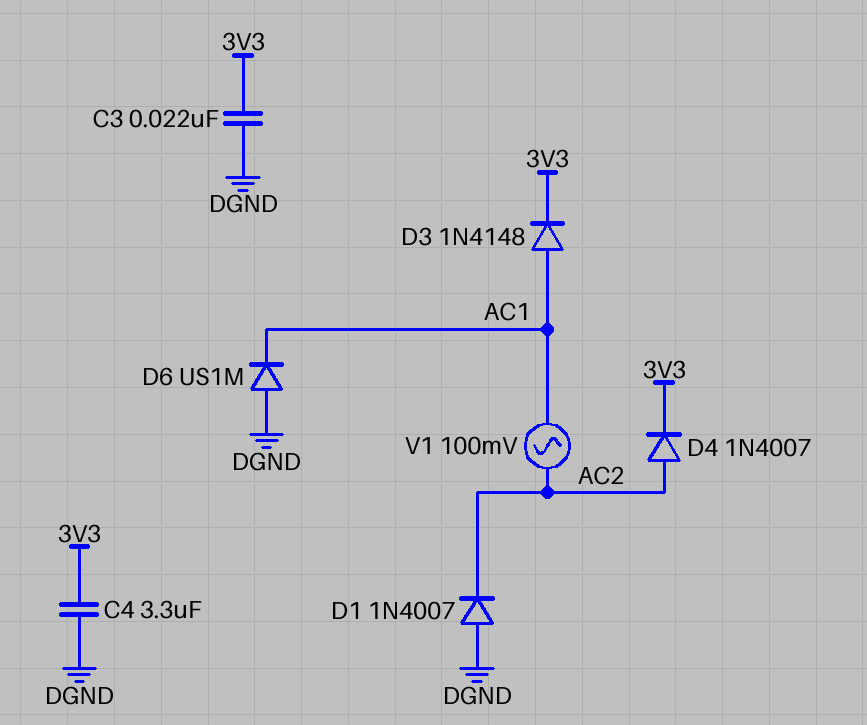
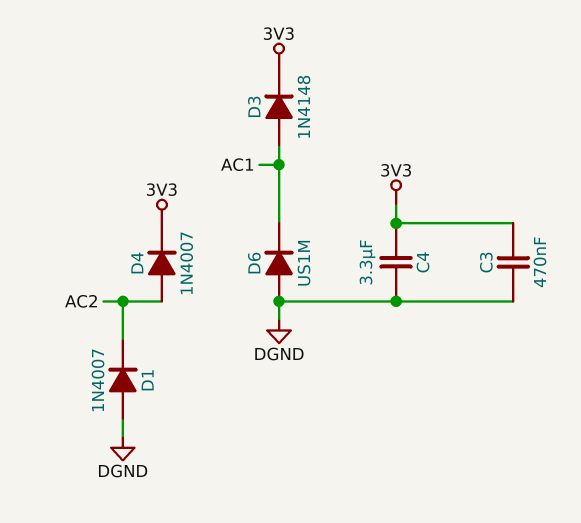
C3: 22nF (3V3, DGND) -> 470nF (3V3, DGND)
V1: AC 100mV (AC1, AC2) -> none

